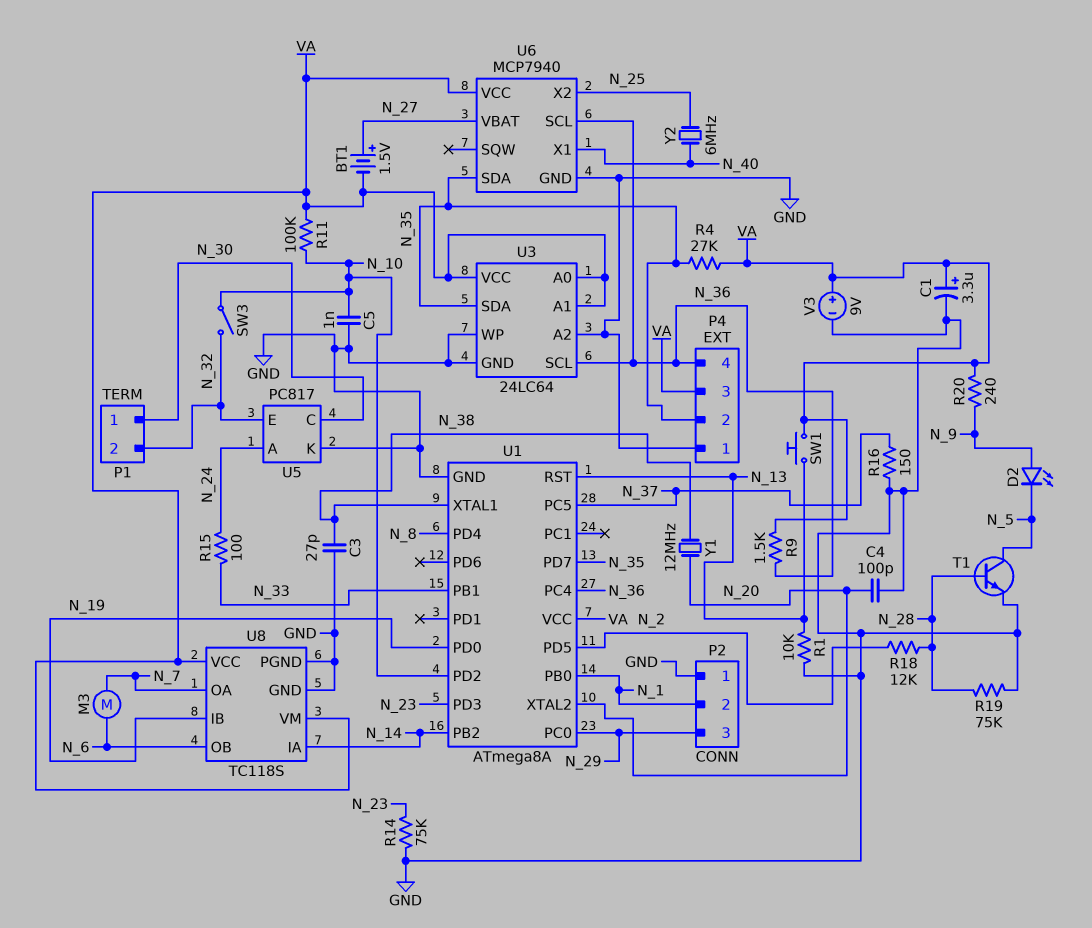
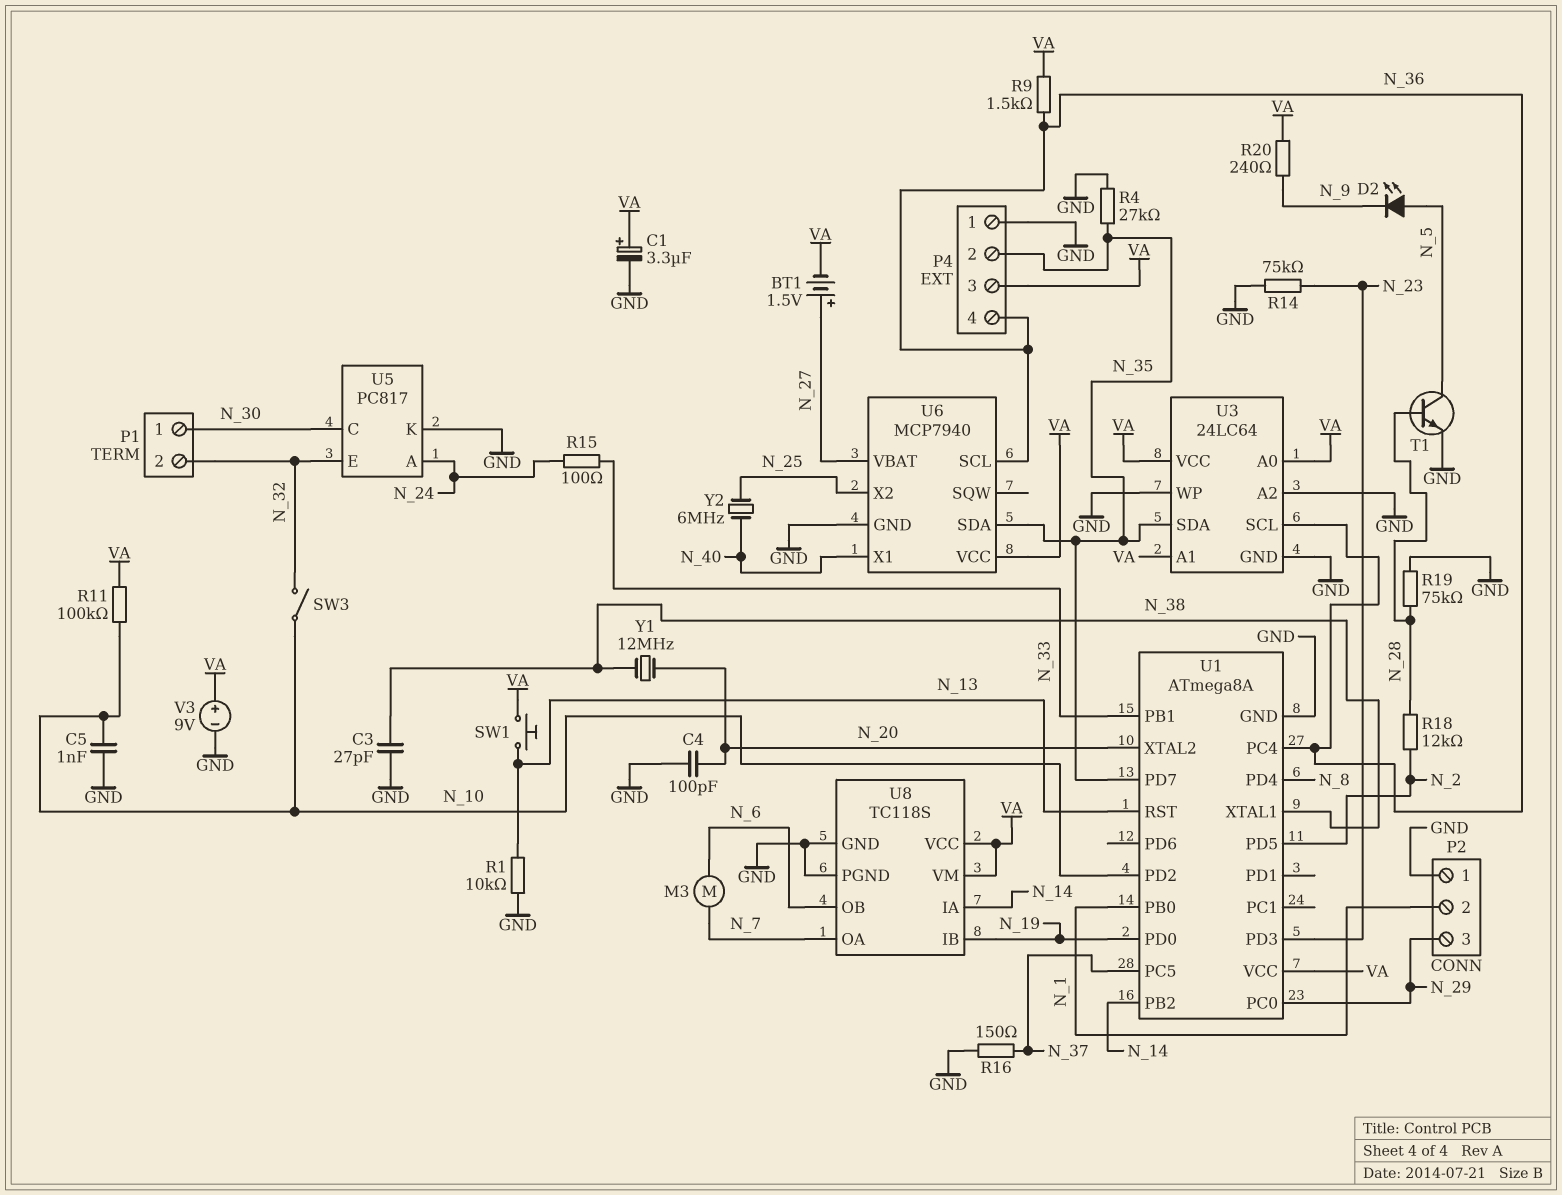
D2: LED (A N_9, K N_5) -> LED (A N_5, K N_9)
R4: 27k (N_35, VA) -> 27k (GND, N_35)

